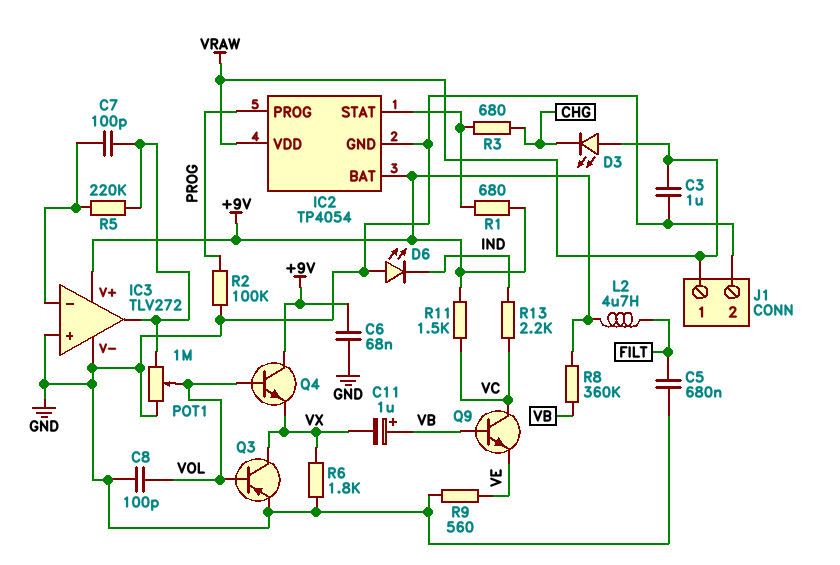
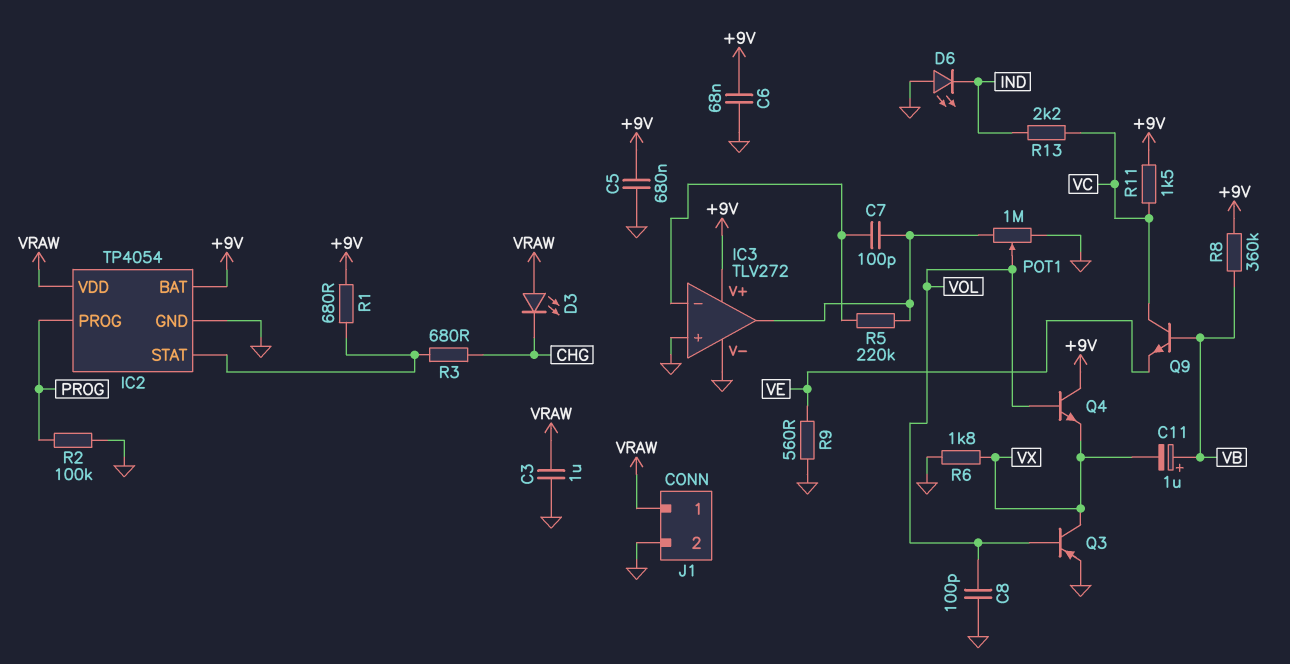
C5: 680nF (FILT, GND) -> 680nF (+9V, GND)
L2: 4.7uH (+9V, FILT) -> none

